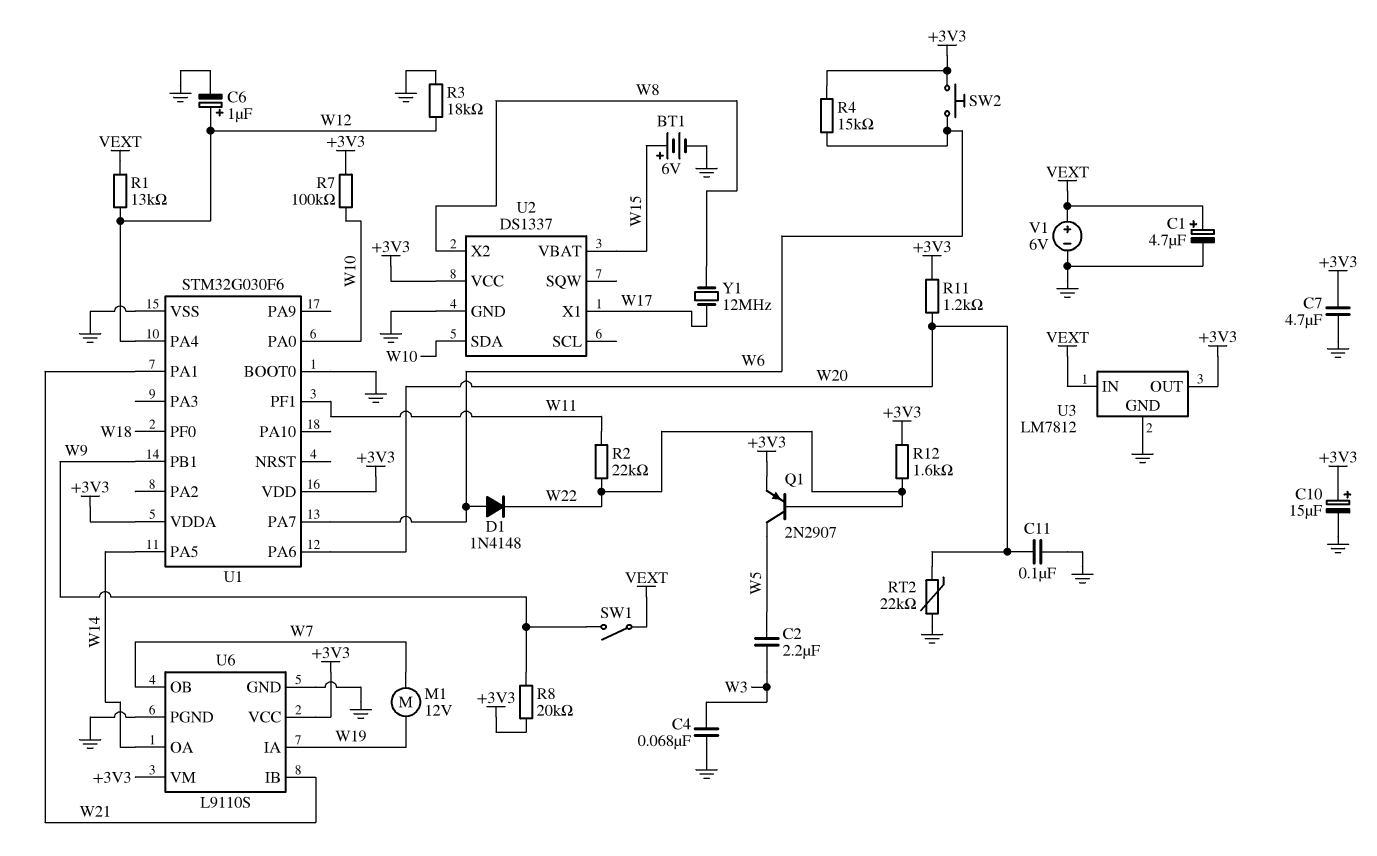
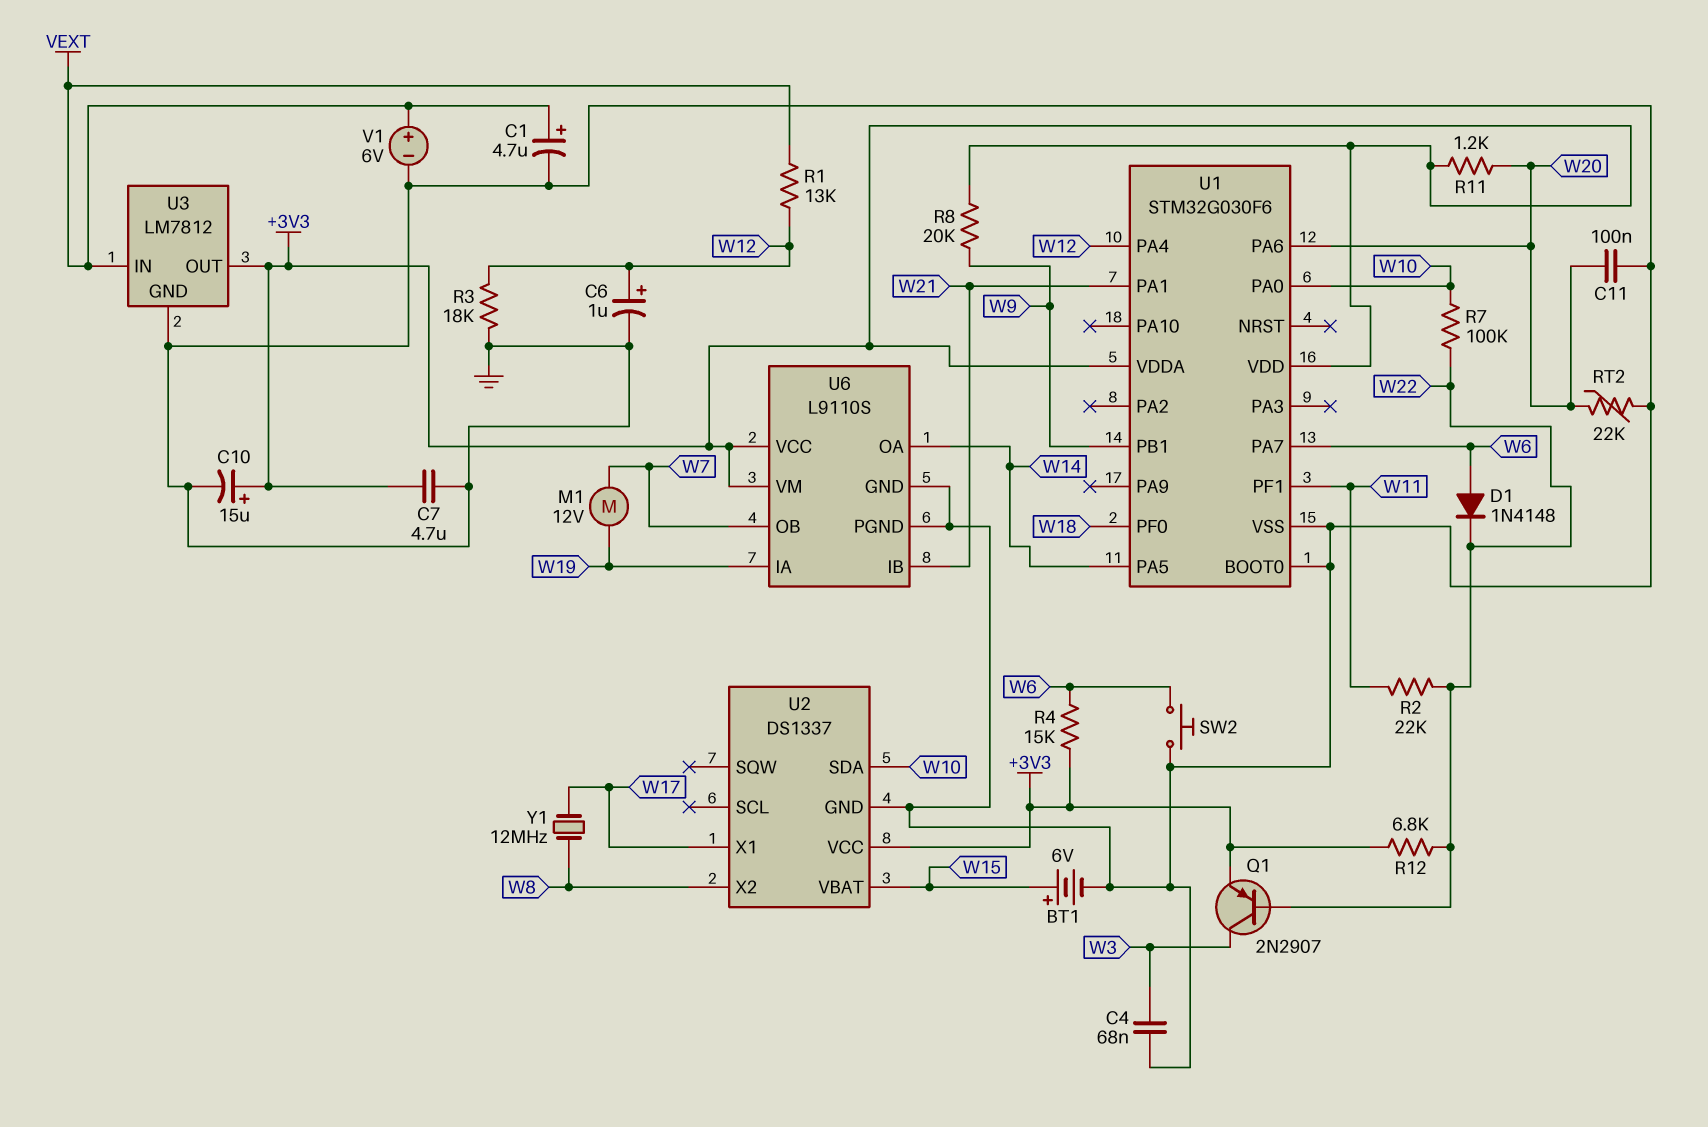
C2: 2.2uF (W3, W5) -> none
Q1: PNP 2N2907 (B W22, C W5, E +3V3) -> PNP 2N2907 (B W22, C W3, E +3V3)
R7: 100k (+3V3, W10) -> 100k (W10, W22)
R12: 1.6k (+3V3, W22) -> 6.8k (+3V3, W22)
SW1: switch (VEXT, W9) -> none
SW2: button (+3V3, W6) -> button (GND, W6)

